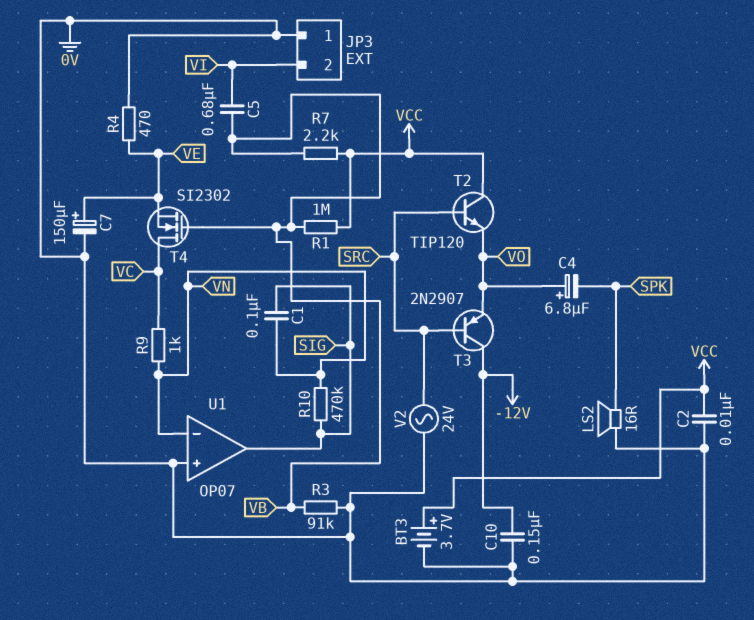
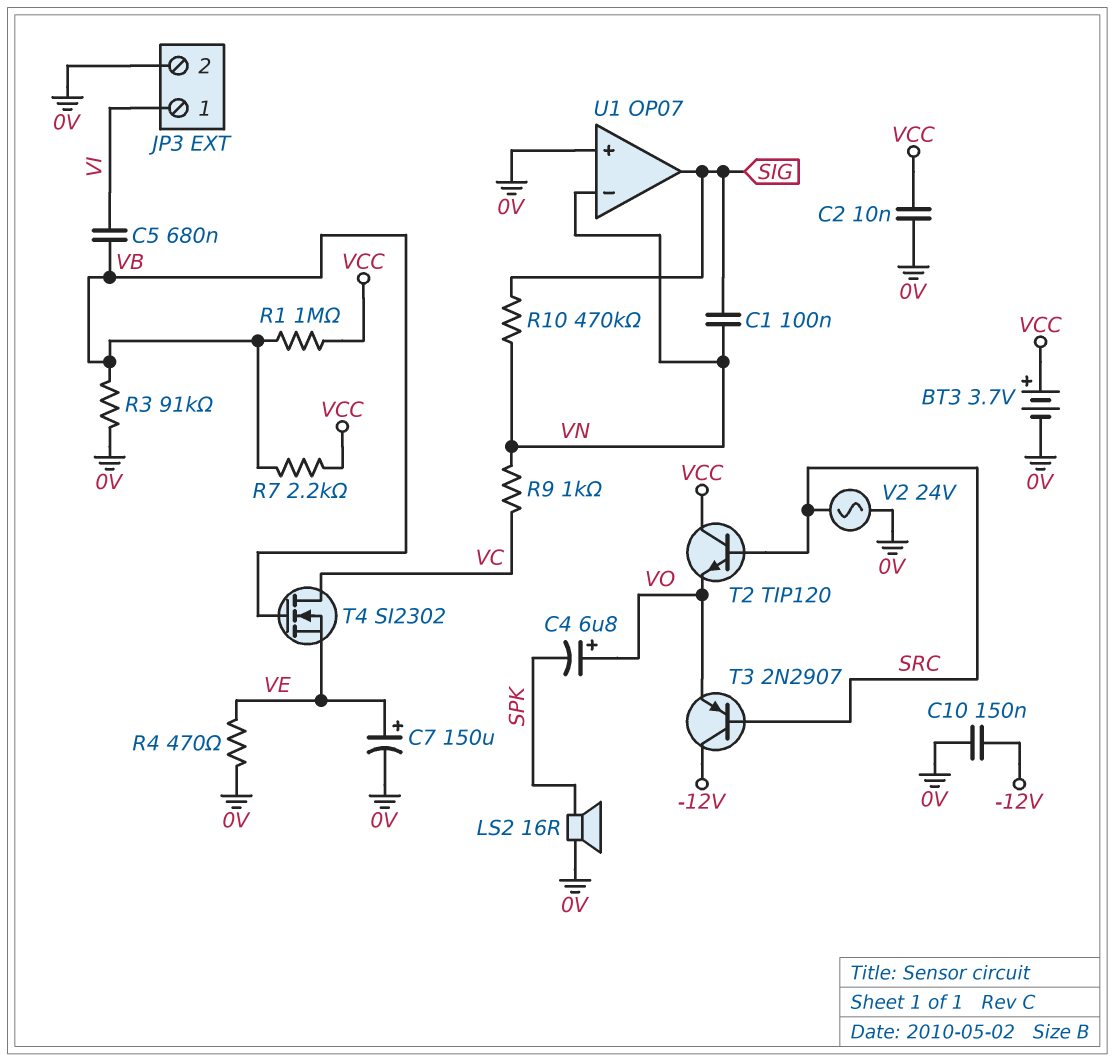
JP3 pin 1: 0V -> VI
JP3 pin 2: VI -> 0V

